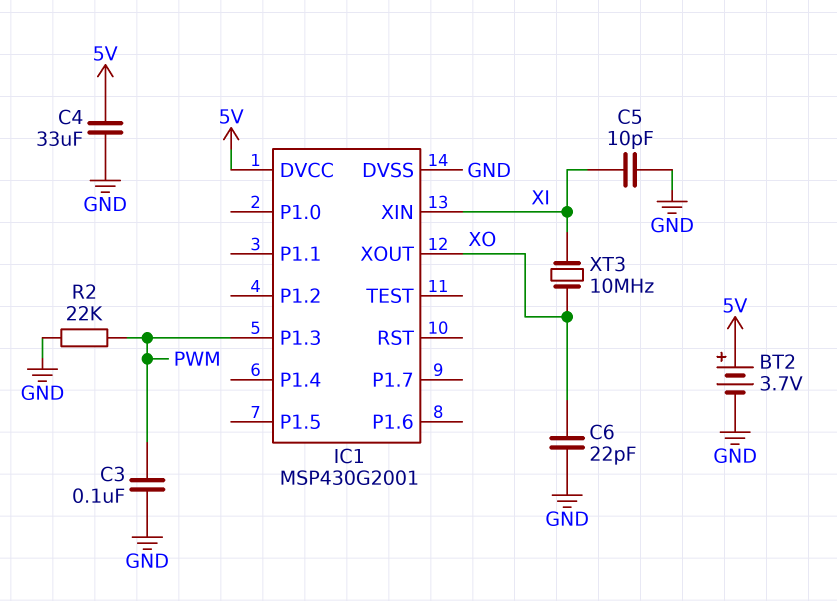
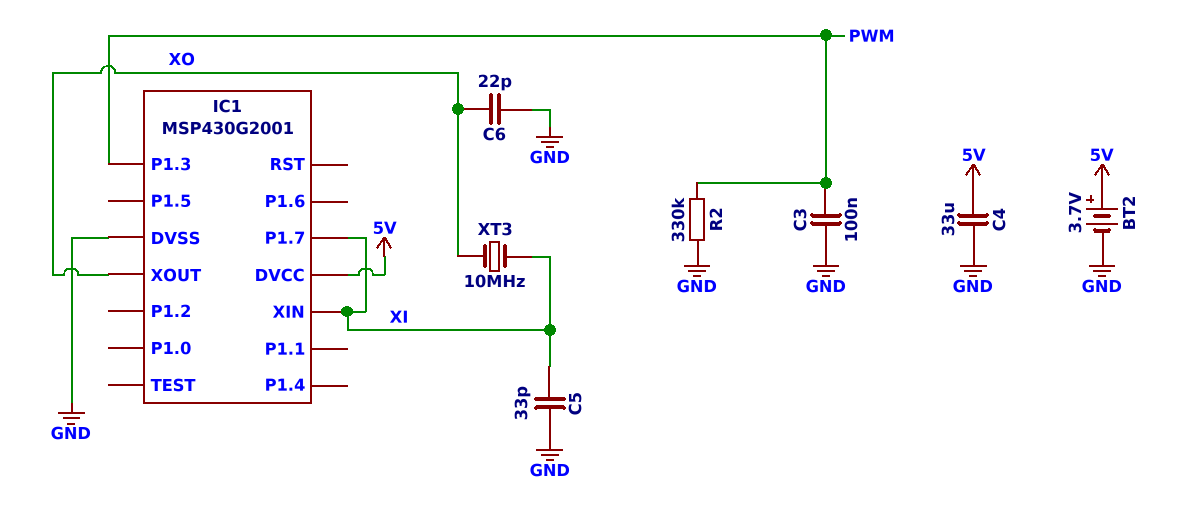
C5: 10pF (GND, XI) -> 33pF (GND, XI)
IC1 pin P1.7: none -> XI
R2: 22k (GND, PWM) -> 330k (GND, PWM)

